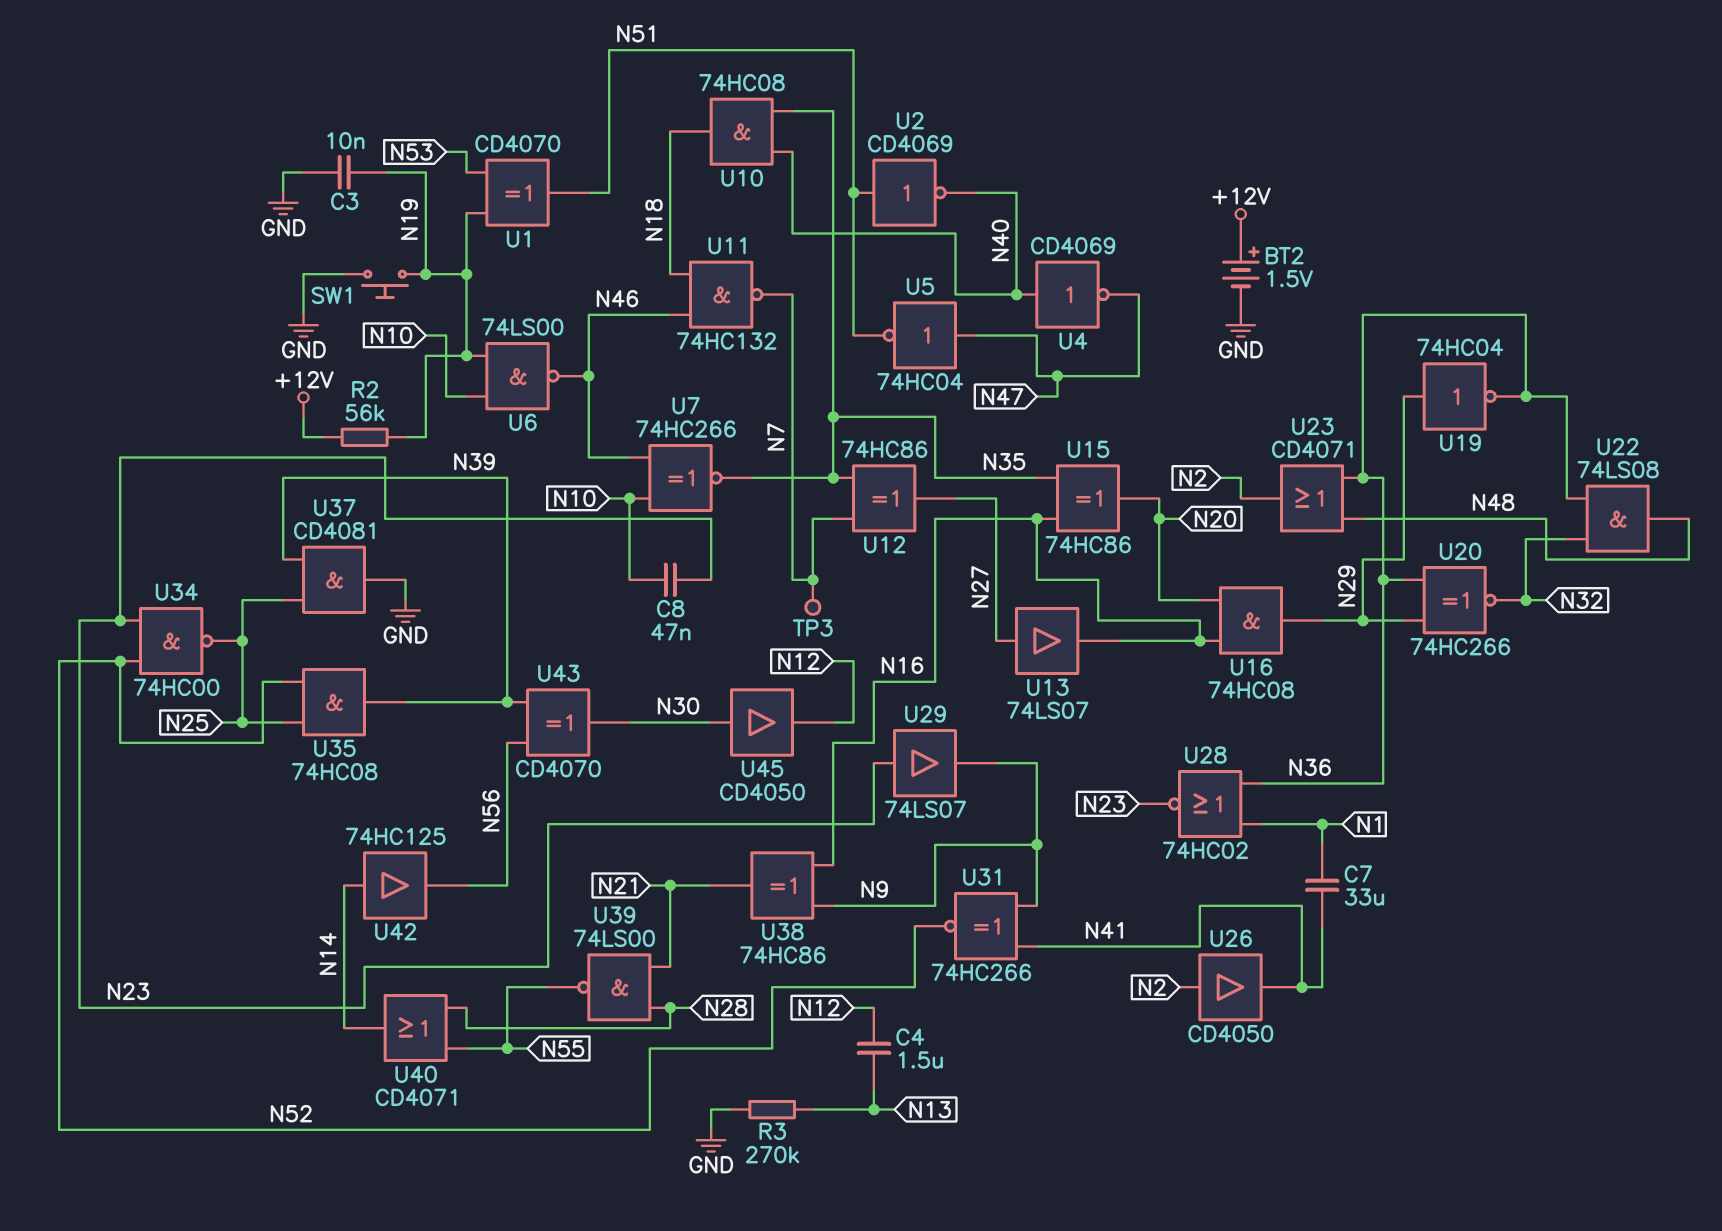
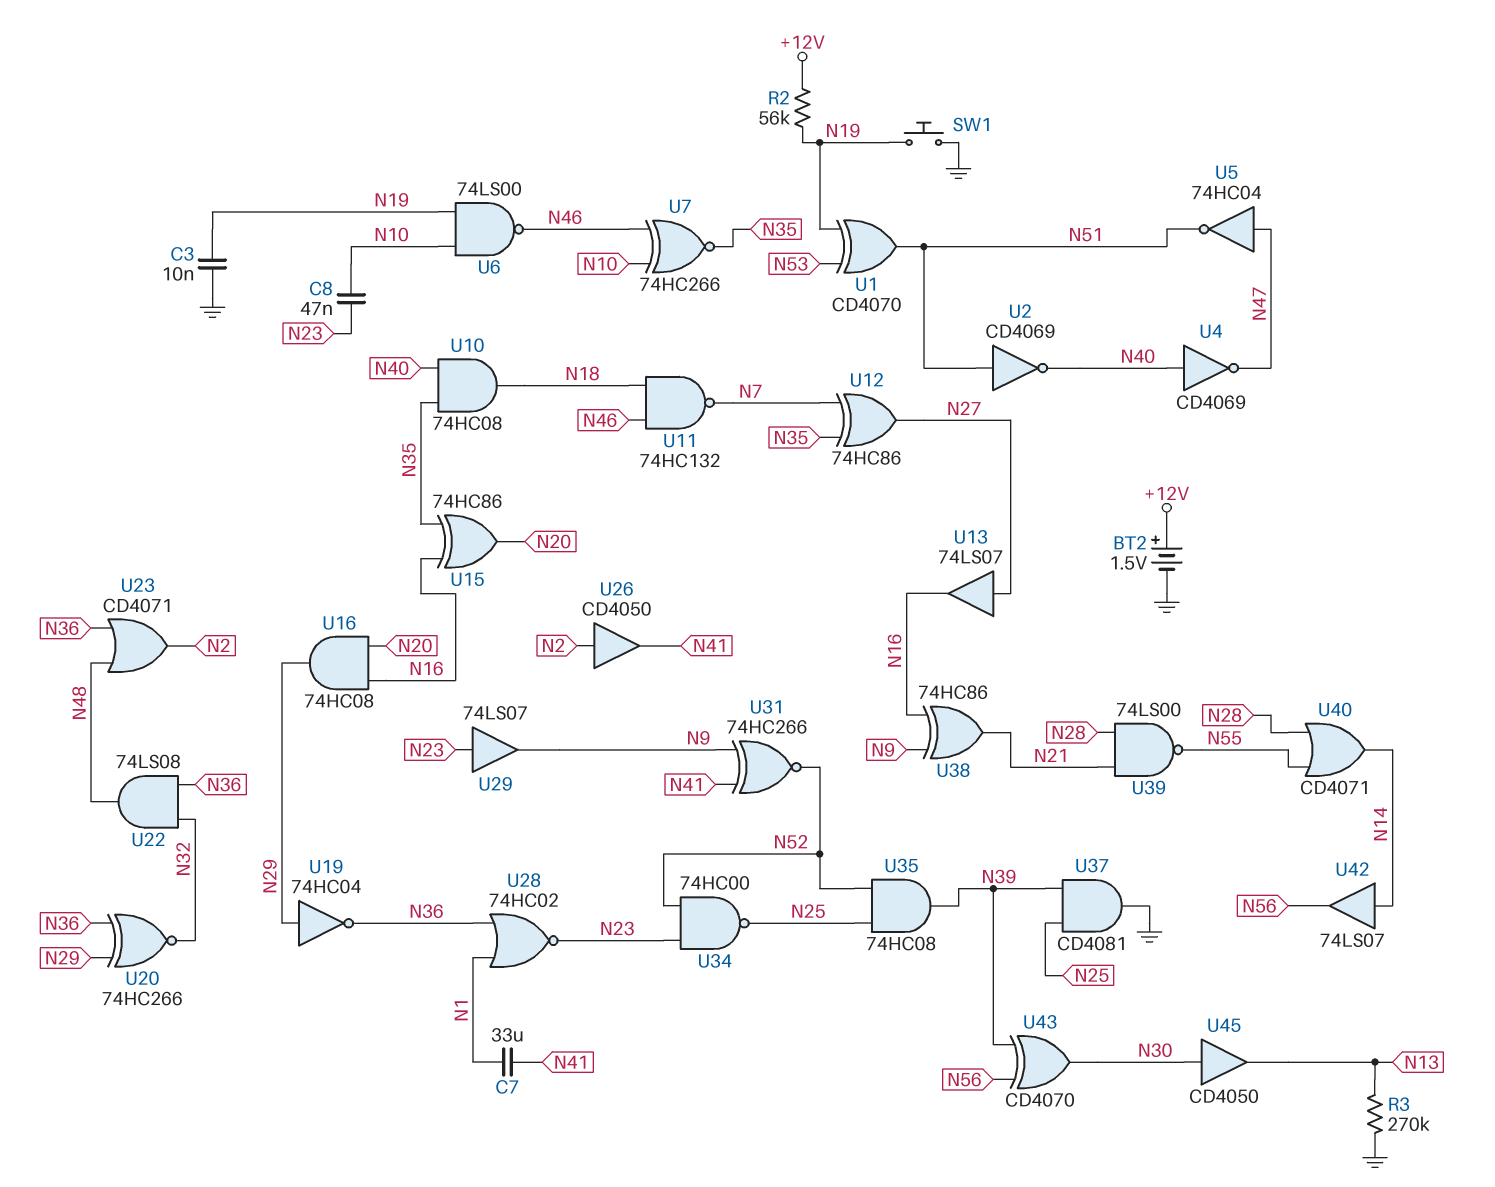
C4: 1.5uF (N12, N13) -> none
TP3: test point (N7) -> none
U42: buffer 74HC125 (in N14, out N56) -> buffer 74LS07 (in N14, out N56)
U45: buffer CD4050 (in N30, out N12) -> buffer CD4050 (in N30, out N13)

